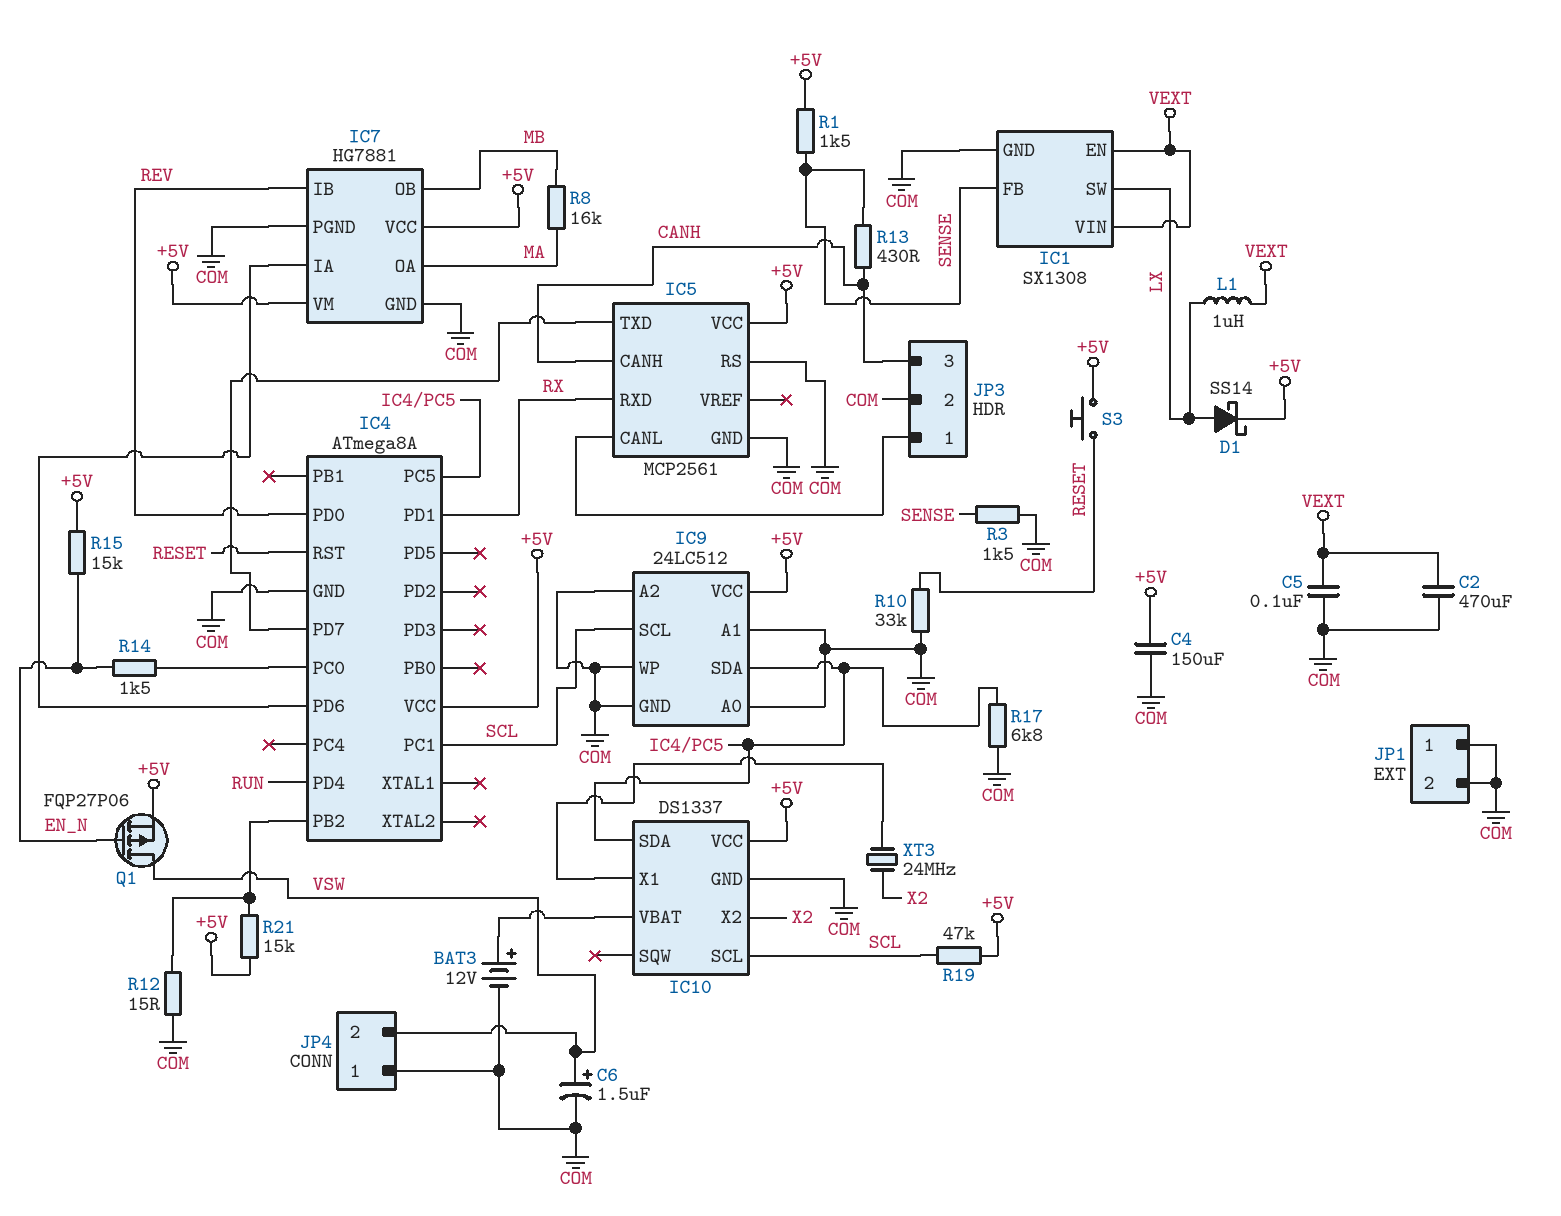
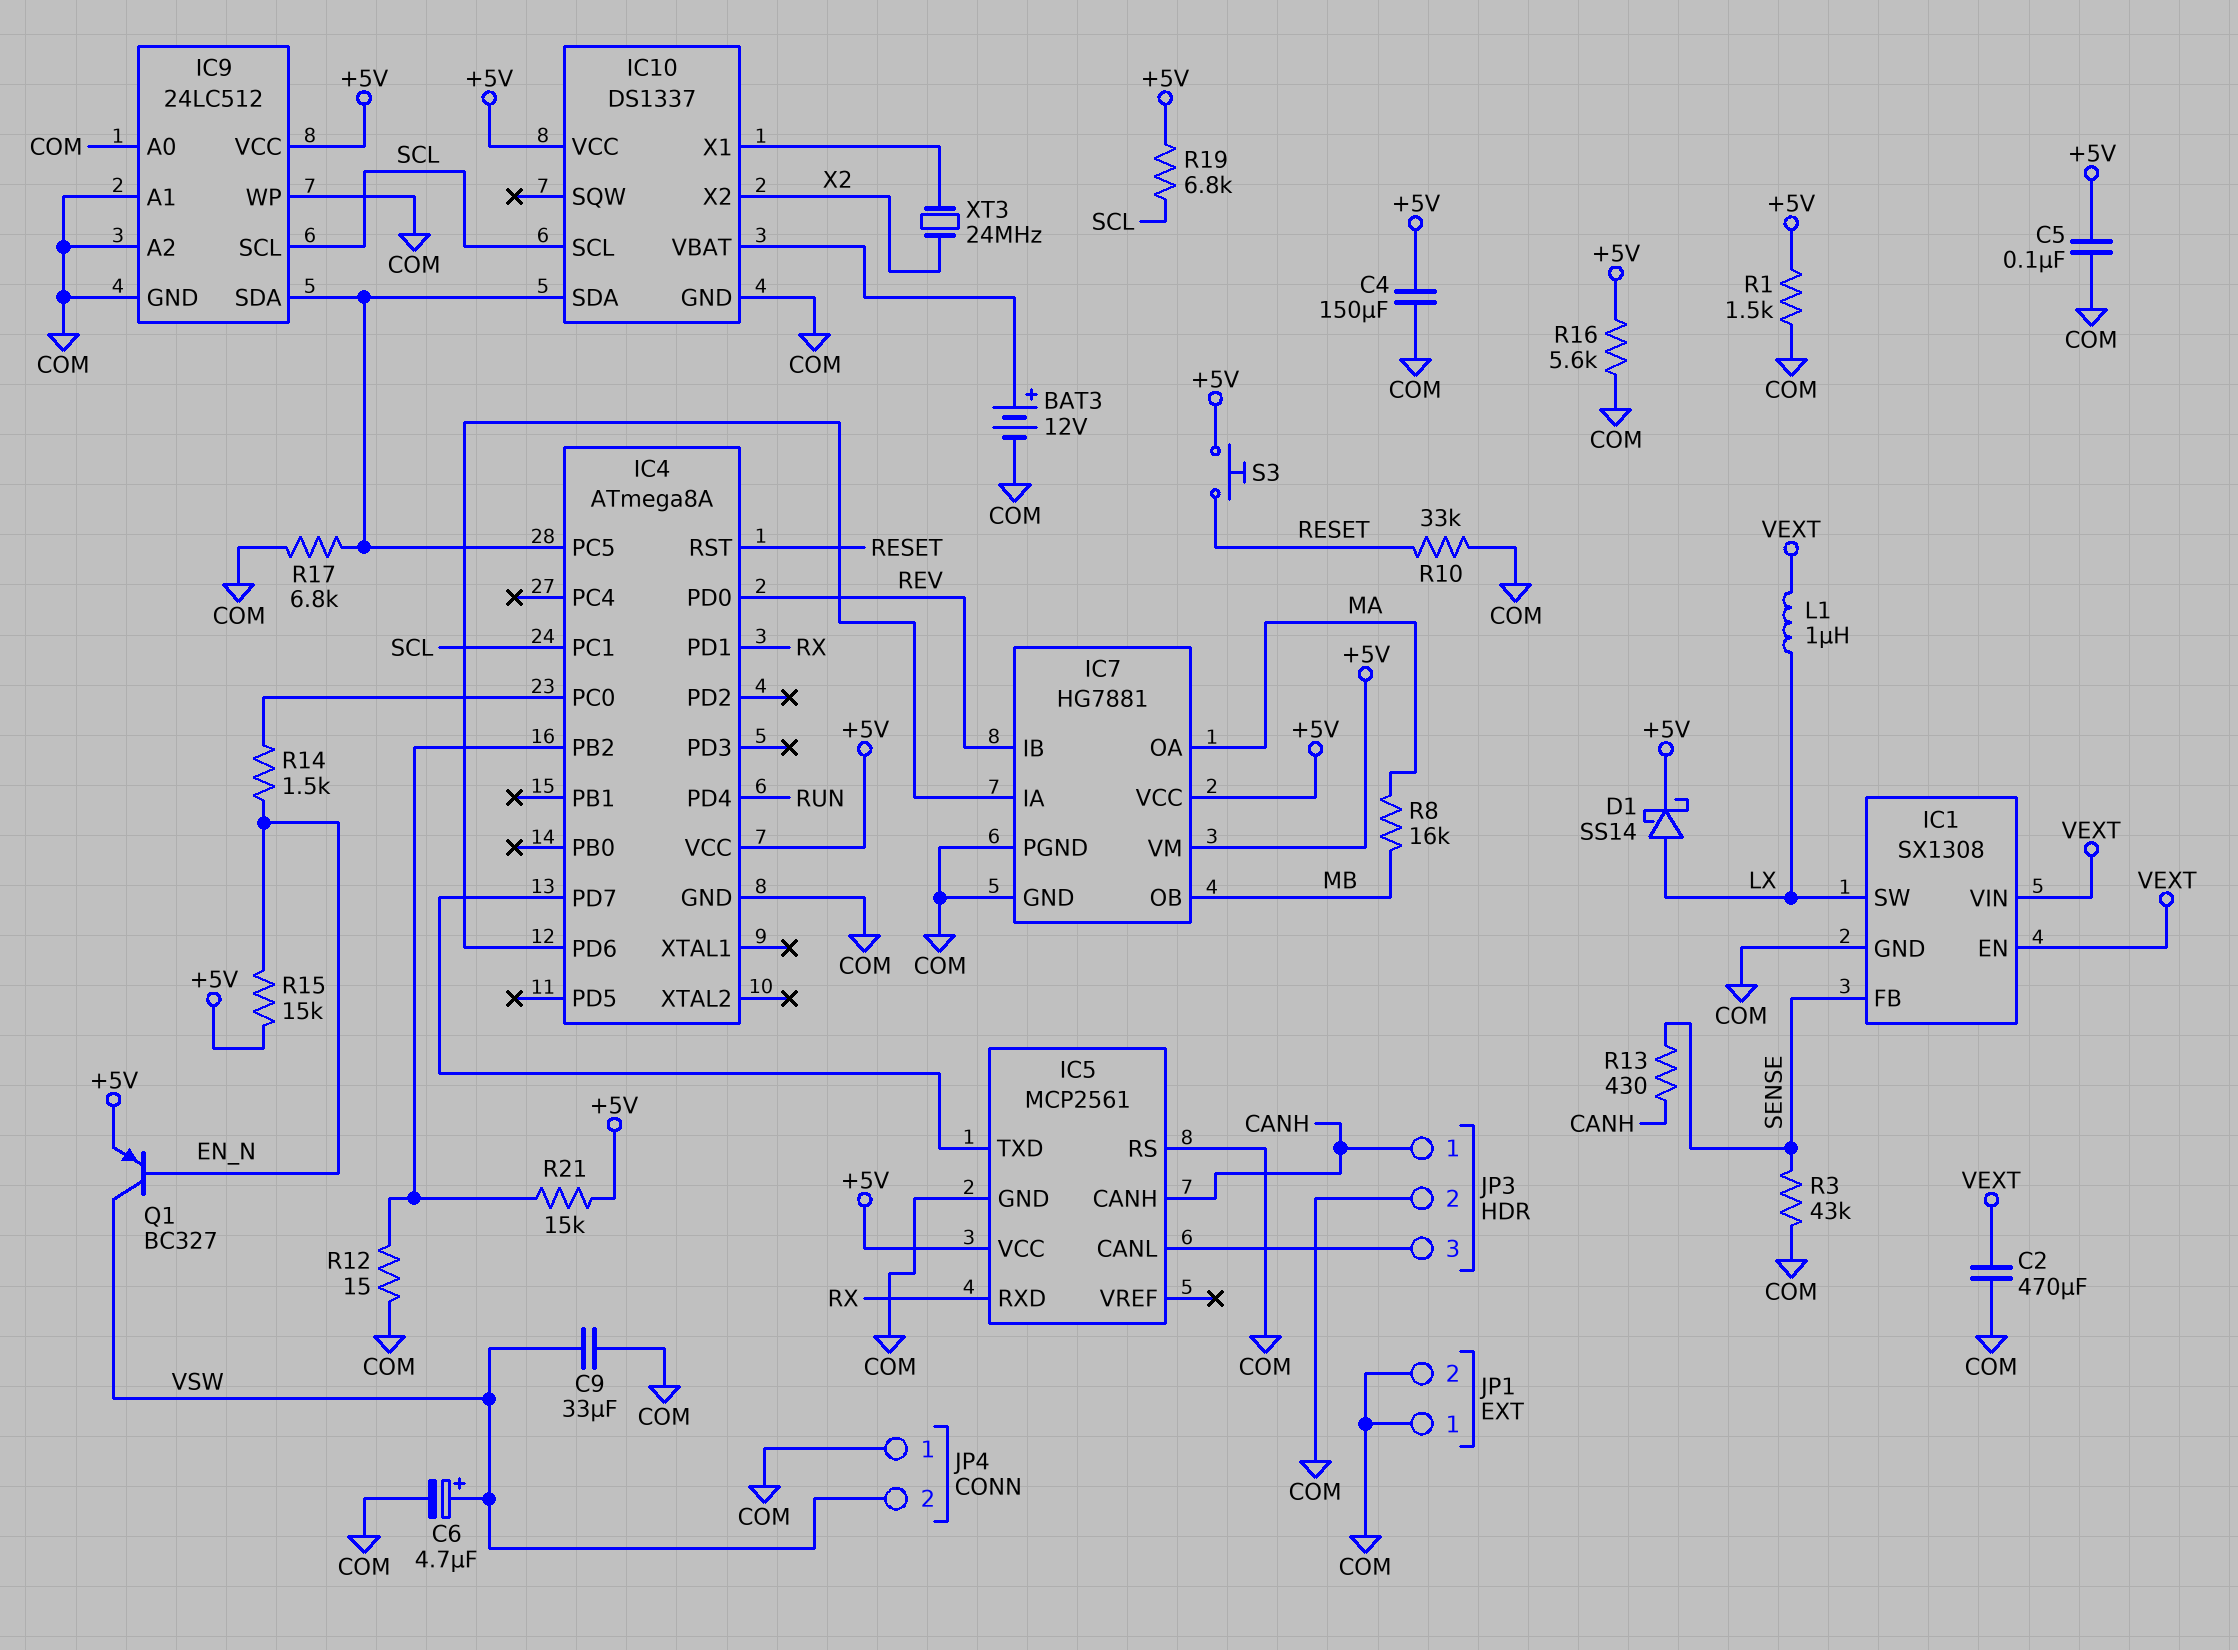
C5: 100nF (COM, VEXT) -> 100nF (+5V, COM)
C6: 1.5uF (plus VSW, minus COM) -> 4.7uF (plus VSW, minus COM)
C9: none -> 33uF (COM, VSW)
JP3 pin 1: IC5/CANL -> CANH
JP3 pin 3: CANH -> IC5/CANL
Q1: PMOS FQP27P06 (G EN_N, D VSW, S +5V) -> PNP BC327 (B EN_N, C VSW, E +5V)
R1: 1.5k (+5V, SENSE) -> 1.5k (+5V, COM)
R3: 1.5k (COM, SENSE) -> 43k (COM, SENSE)
R16: none -> 5.6k (+5V, COM)
R19: 47k (+5V, SCL) -> 6.8k (+5V, SCL)

